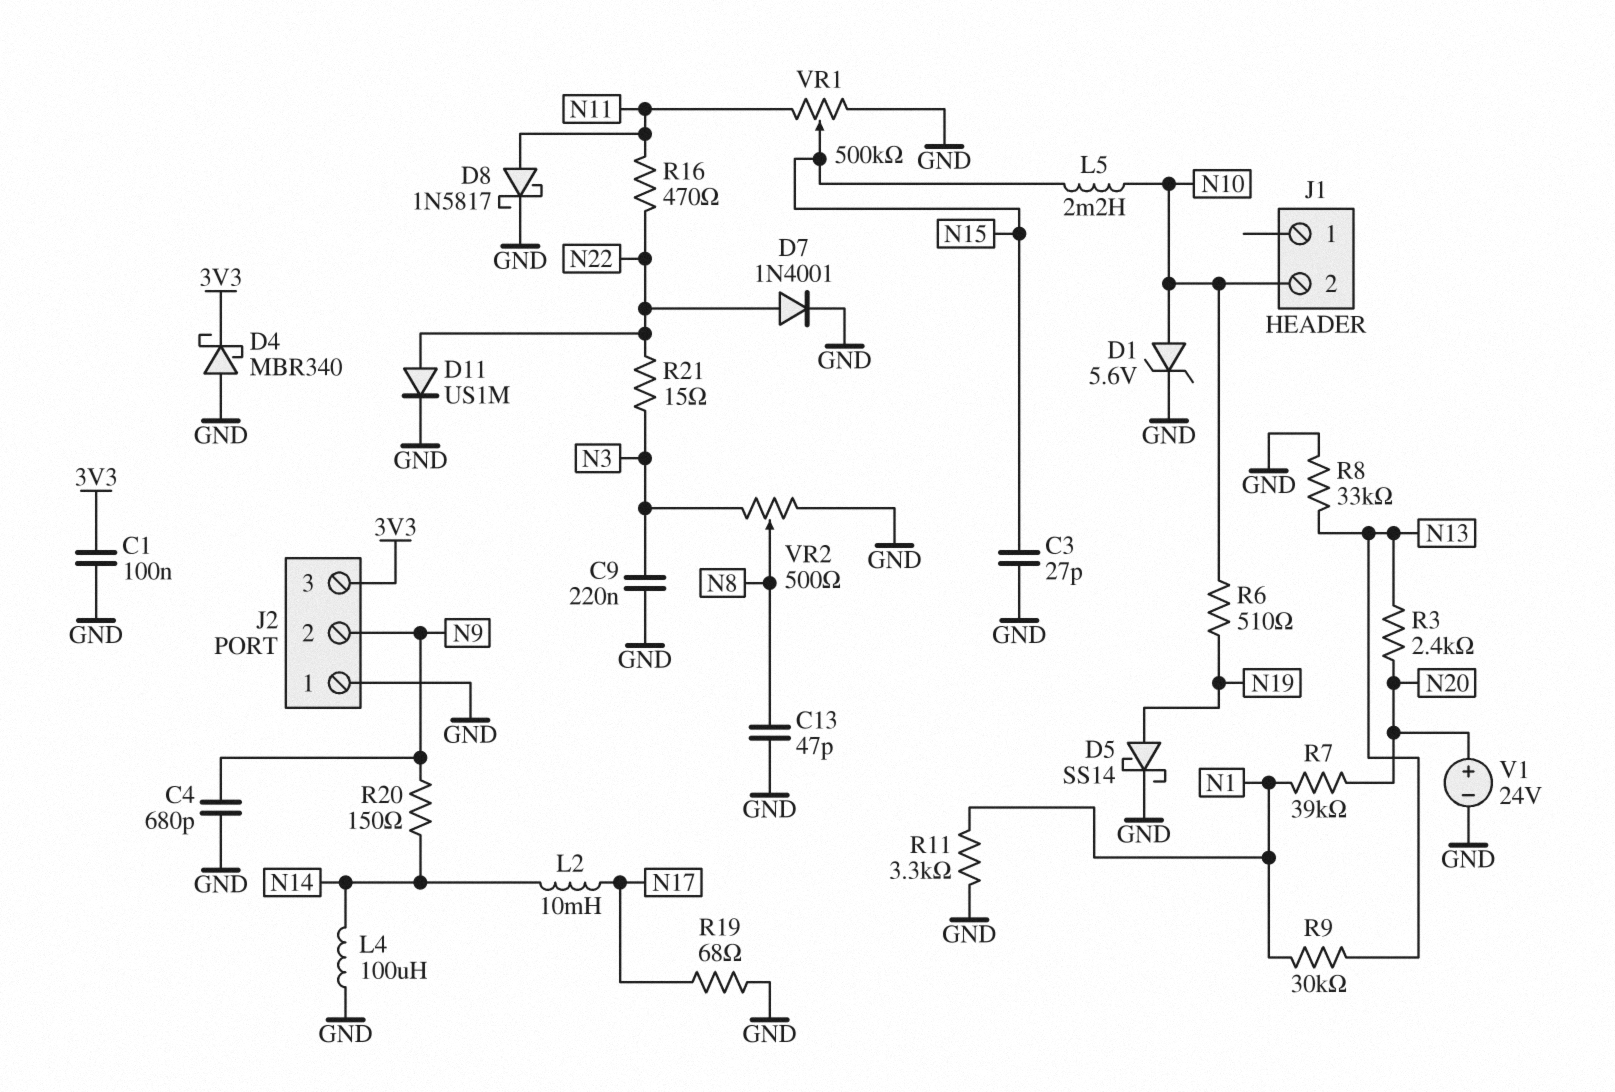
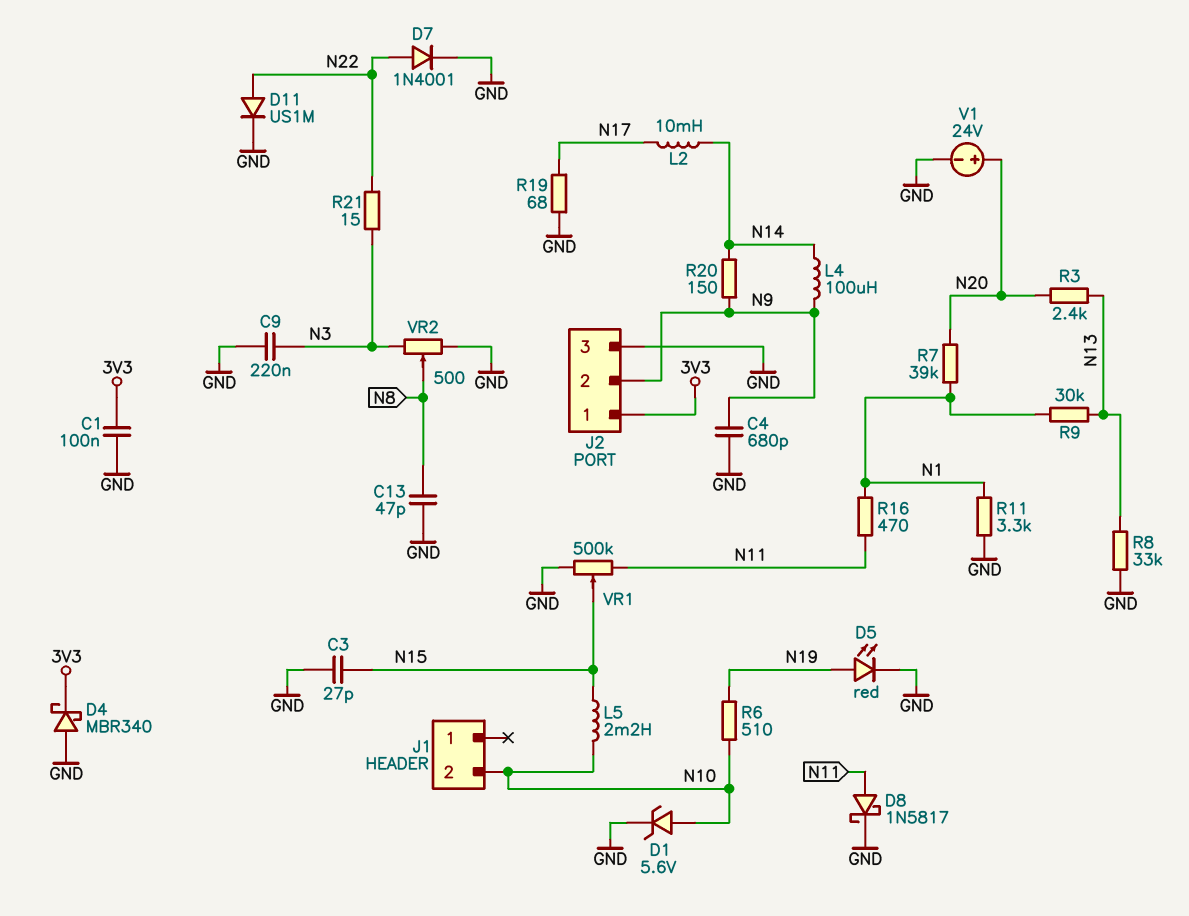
D5: schottky SS14 (A N19, K GND) -> LED red (A N19, K GND)
J2 pin 1: GND -> 3V3
J2 pin 3: 3V3 -> GND
L4: 100uH (GND, N14) -> 100uH (N9, N14)
R16: 470 (N11, N22) -> 470 (N1, N11)

